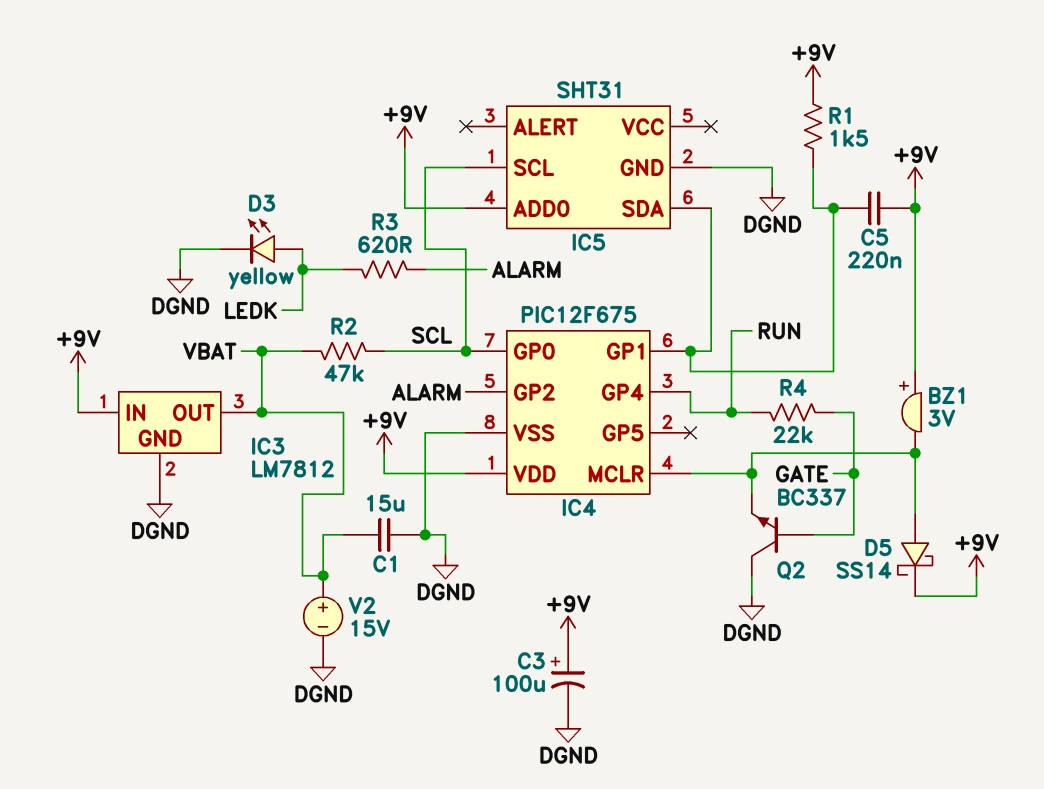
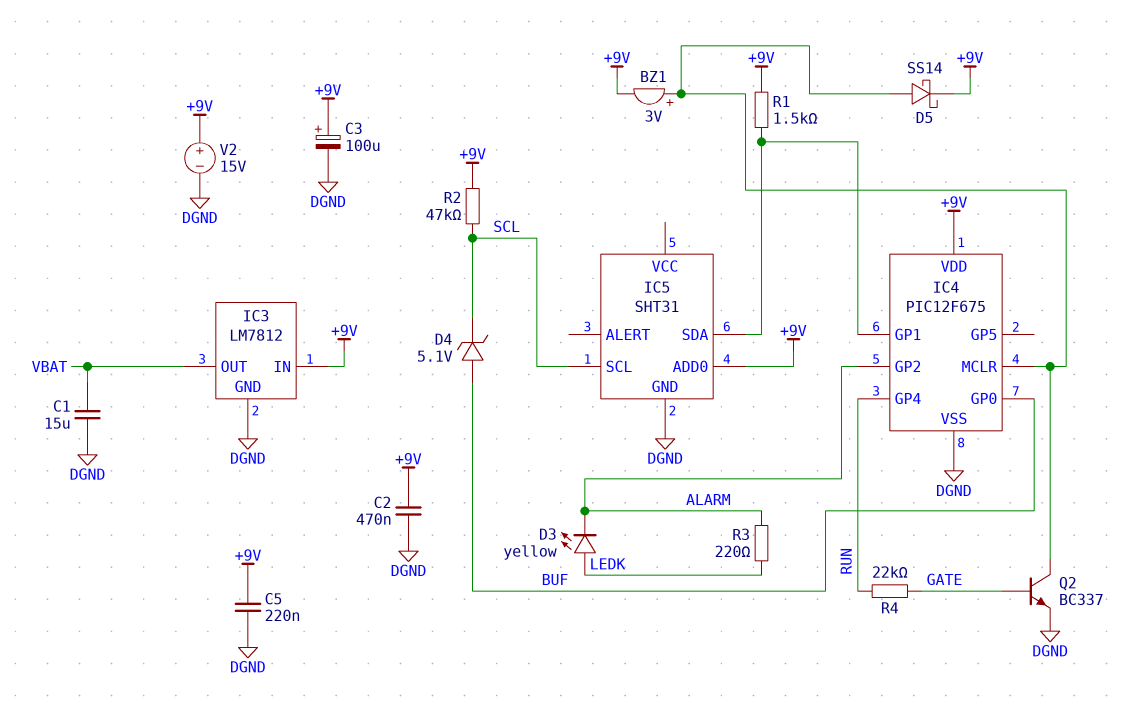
BZ1: buzzer 3V (plus +9V, minus IC4/MCLR) -> buzzer 3V (plus IC4/MCLR, minus +9V)
C2: none -> 470nF (+9V, DGND)
C5: 220nF (+9V, IC4/GP1) -> 220nF (+9V, DGND)
D3: LED yellow (A LEDK, K DGND) -> LED yellow (A LEDK, K ALARM)
D4: none -> zener 5.1V (A BUF, K SCL)
IC4 pin GP0: SCL -> BUF
Q2: NPN BC337 (B GATE, C DGND, E IC4/MCLR) -> NPN BC337 (B GATE, C IC4/MCLR, E DGND)
R2: 47k (SCL, VBAT) -> 47k (+9V, SCL)
R3: 620 (ALARM, LEDK) -> 220 (ALARM, LEDK)
V2: 15V (plus VBAT, minus DGND) -> 15V (plus +9V, minus DGND)

